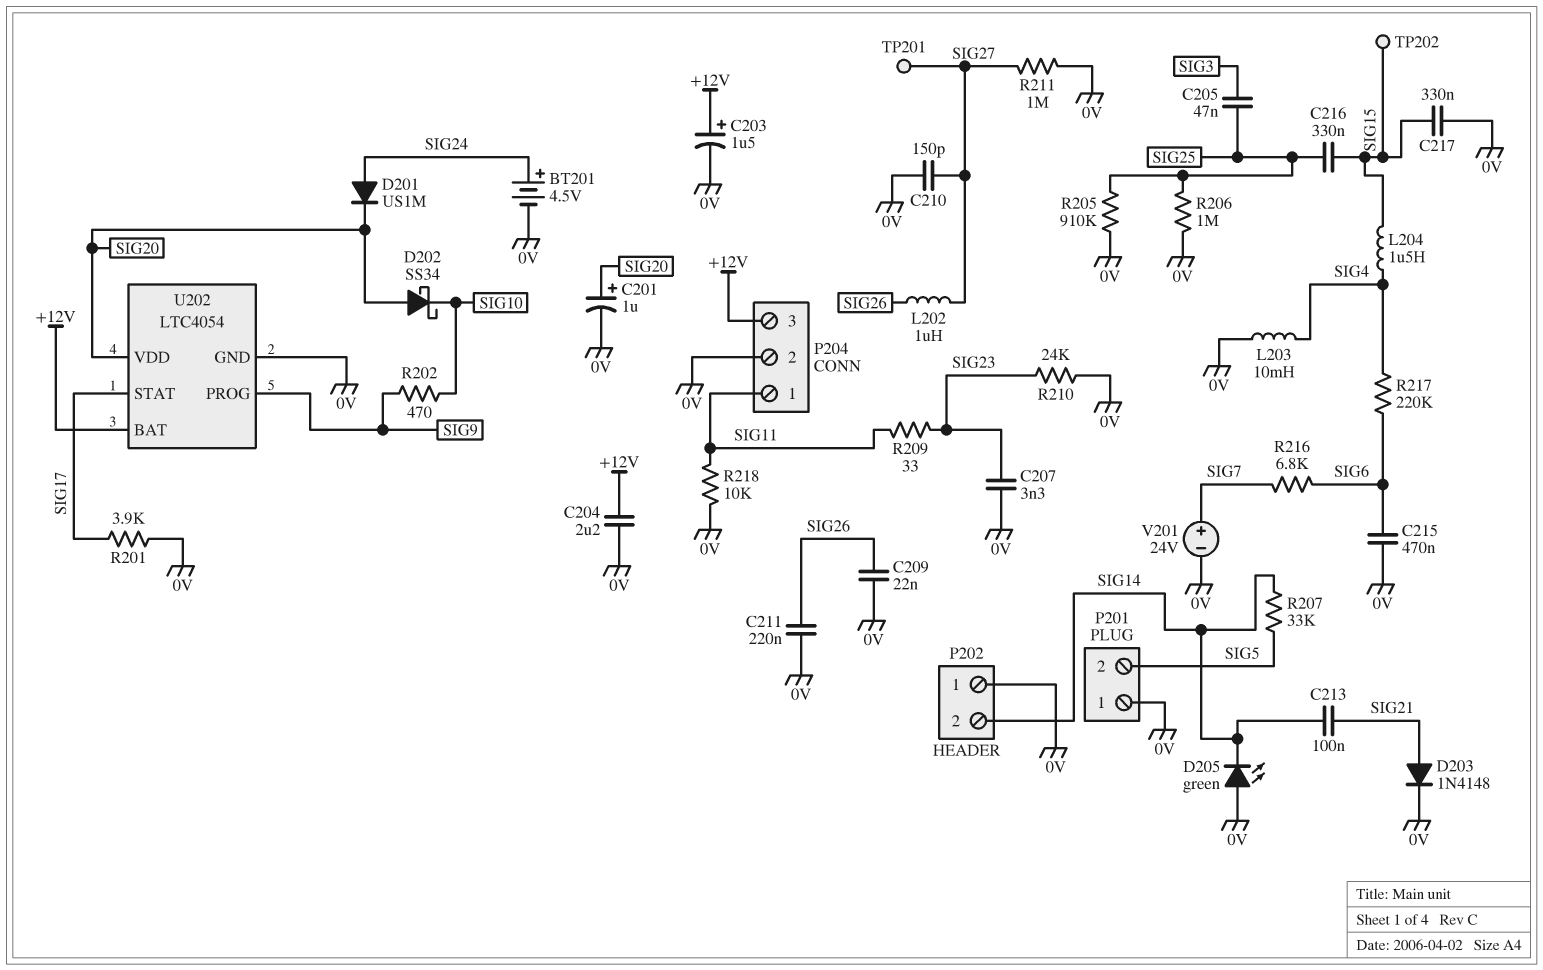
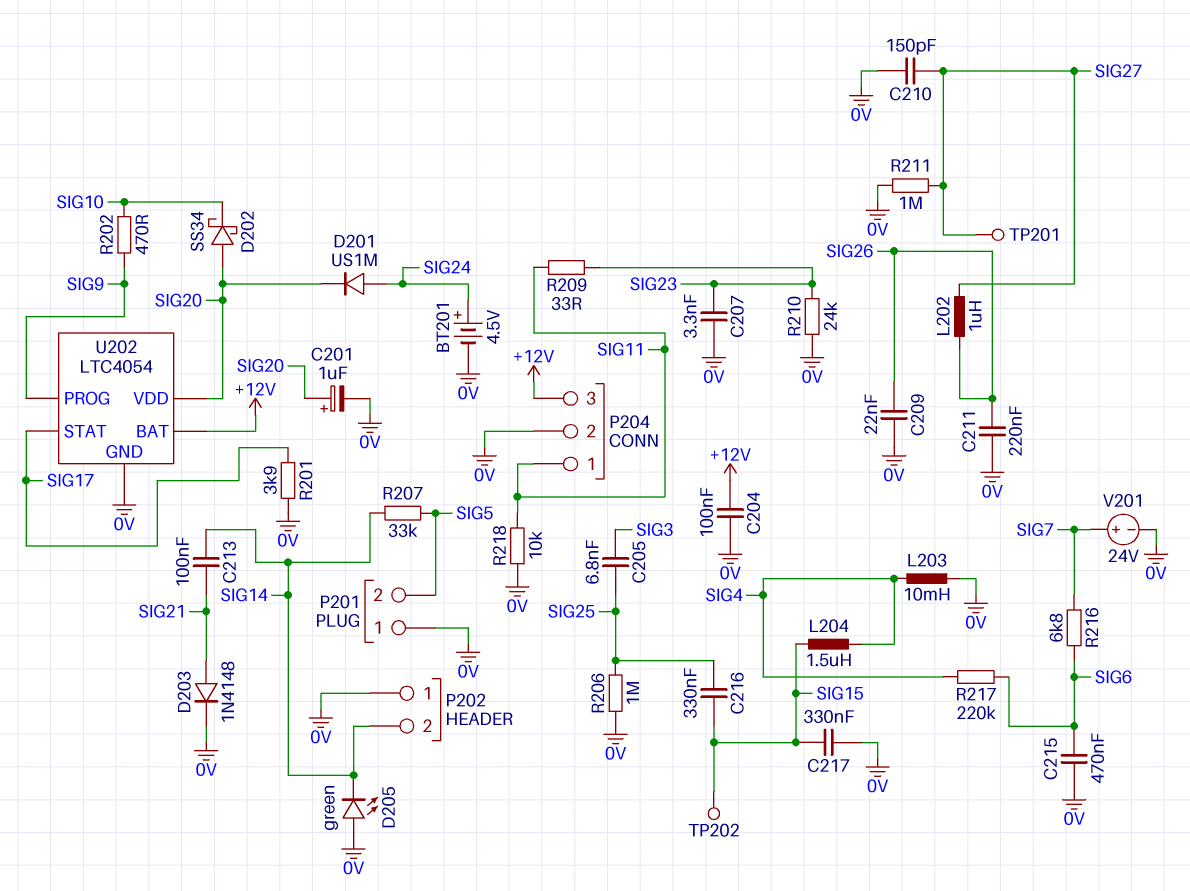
C203: 1.5uF (plus +12V, minus 0V) -> none
C204: 2.2uF (+12V, 0V) -> 100nF (+12V, 0V)
C205: 47nF (SIG3, SIG25) -> 6.8nF (SIG3, SIG25)
R205: 910k (0V, SIG25) -> none

